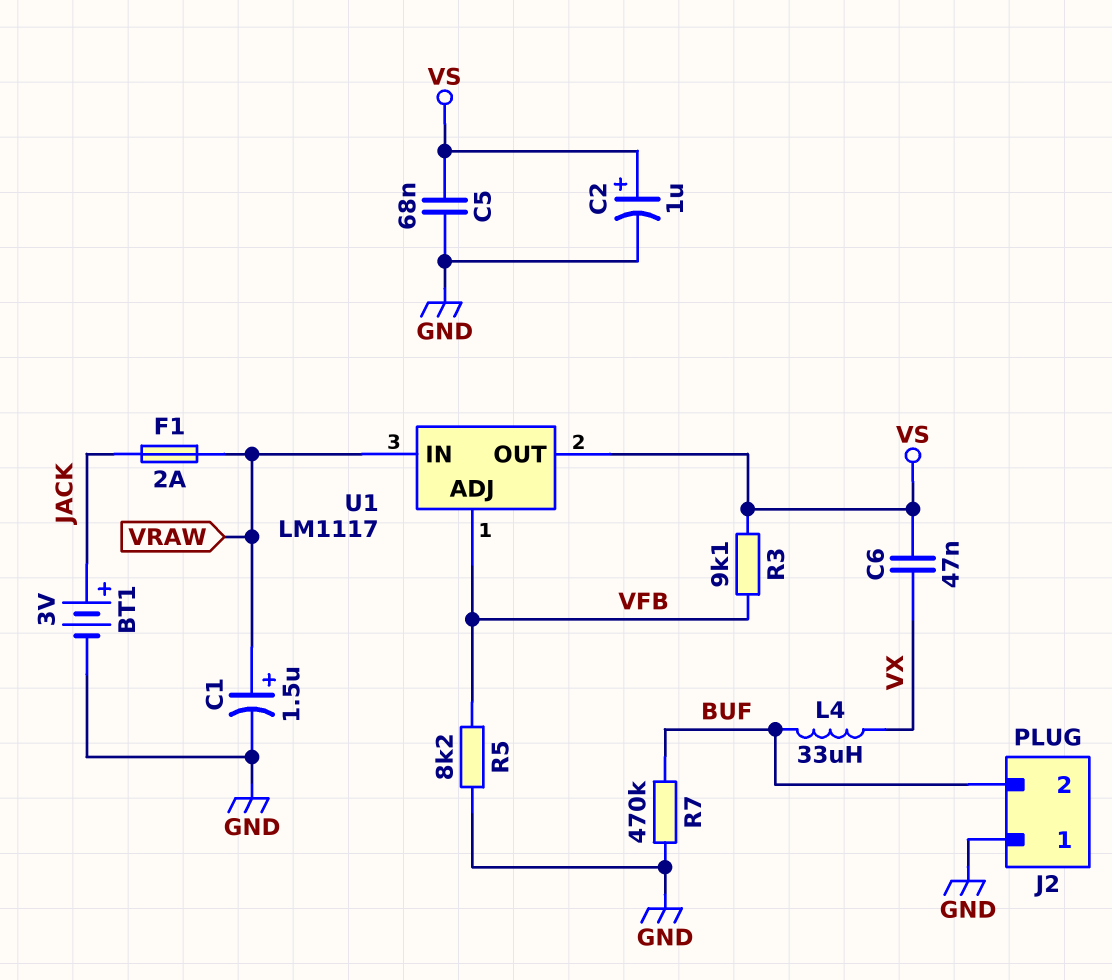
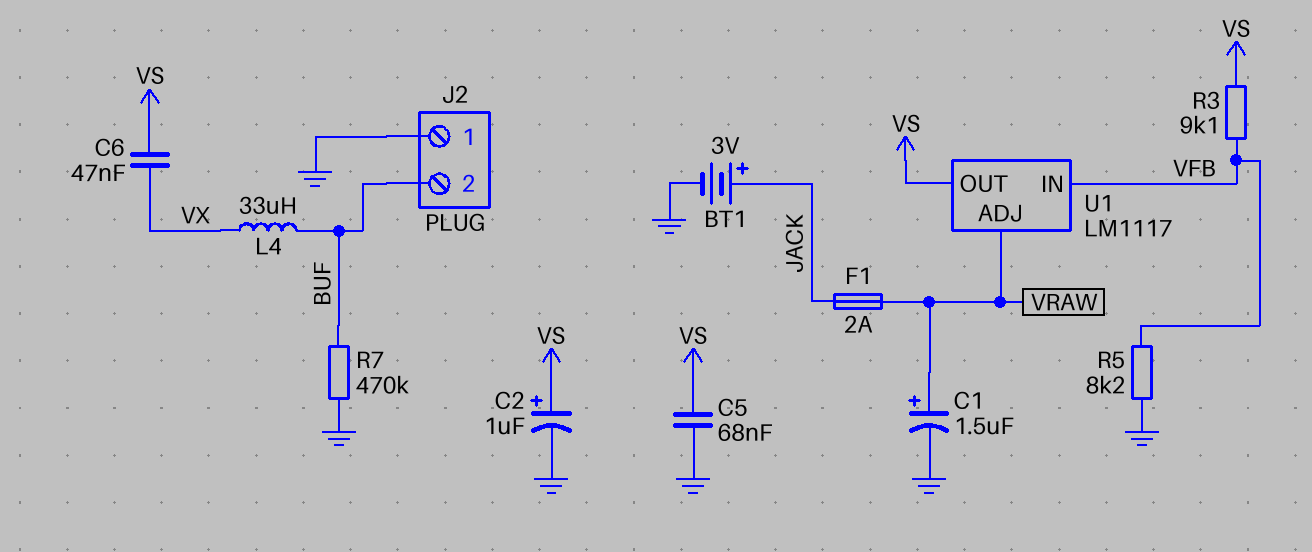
U1 pin ADJ: VFB -> VRAW
U1 pin IN: VRAW -> VFB

